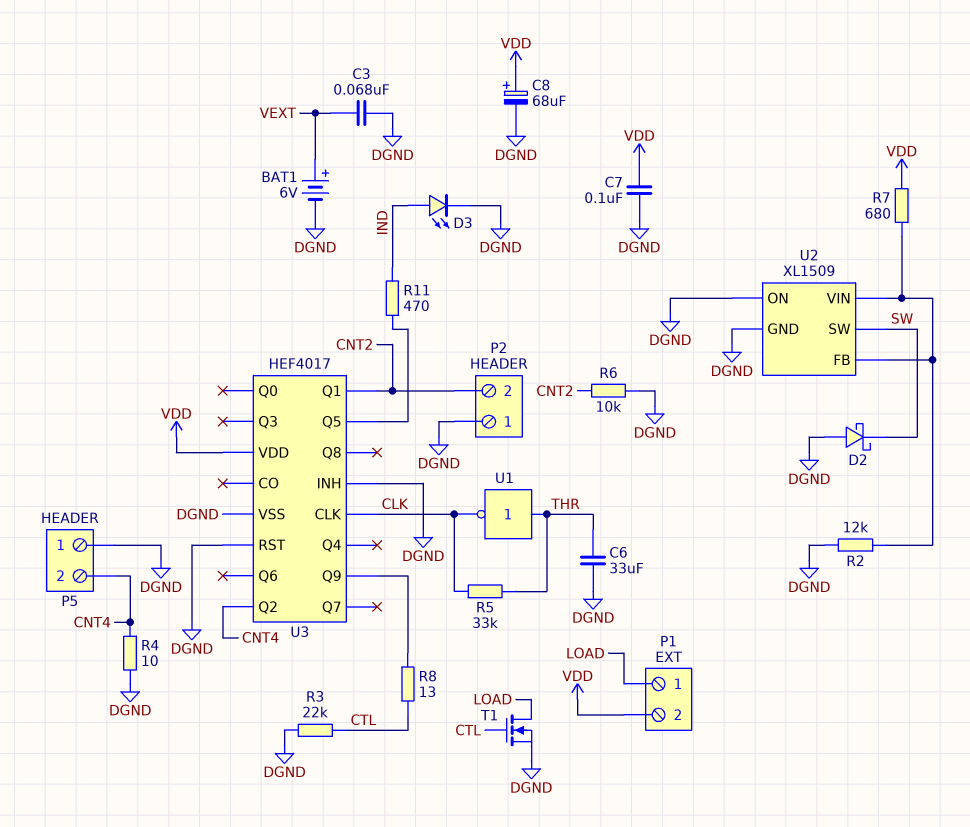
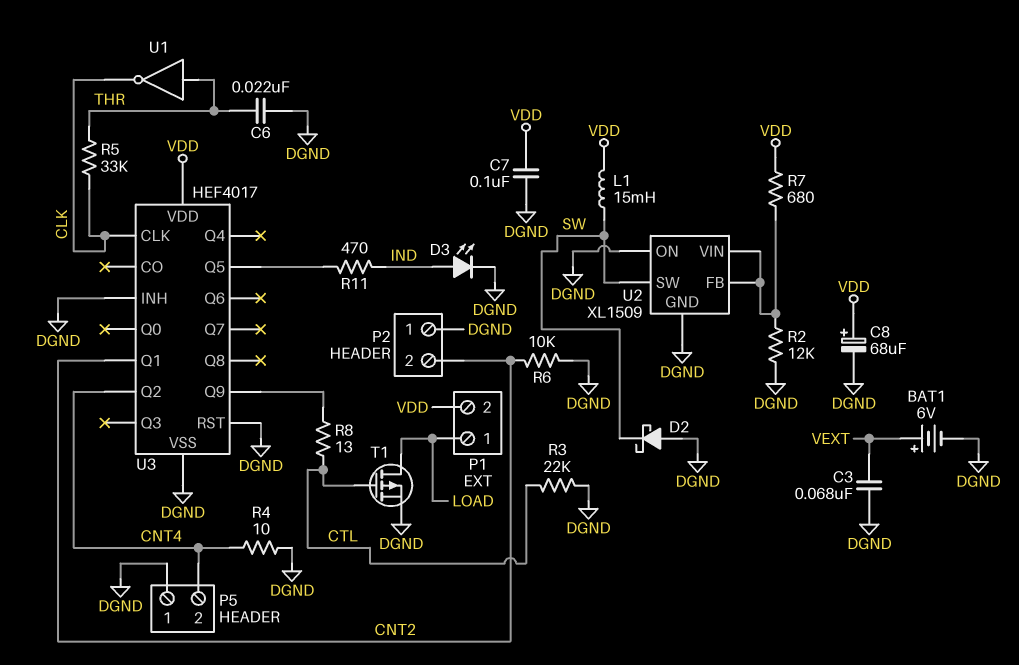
C6: 33uF (DGND, THR) -> 22nF (DGND, THR)
L1: none -> 15mH (SW, VDD)
T1: NMOS (G CTL, D LOAD, S DGND) -> PMOS (G CTL, D LOAD, S DGND)

